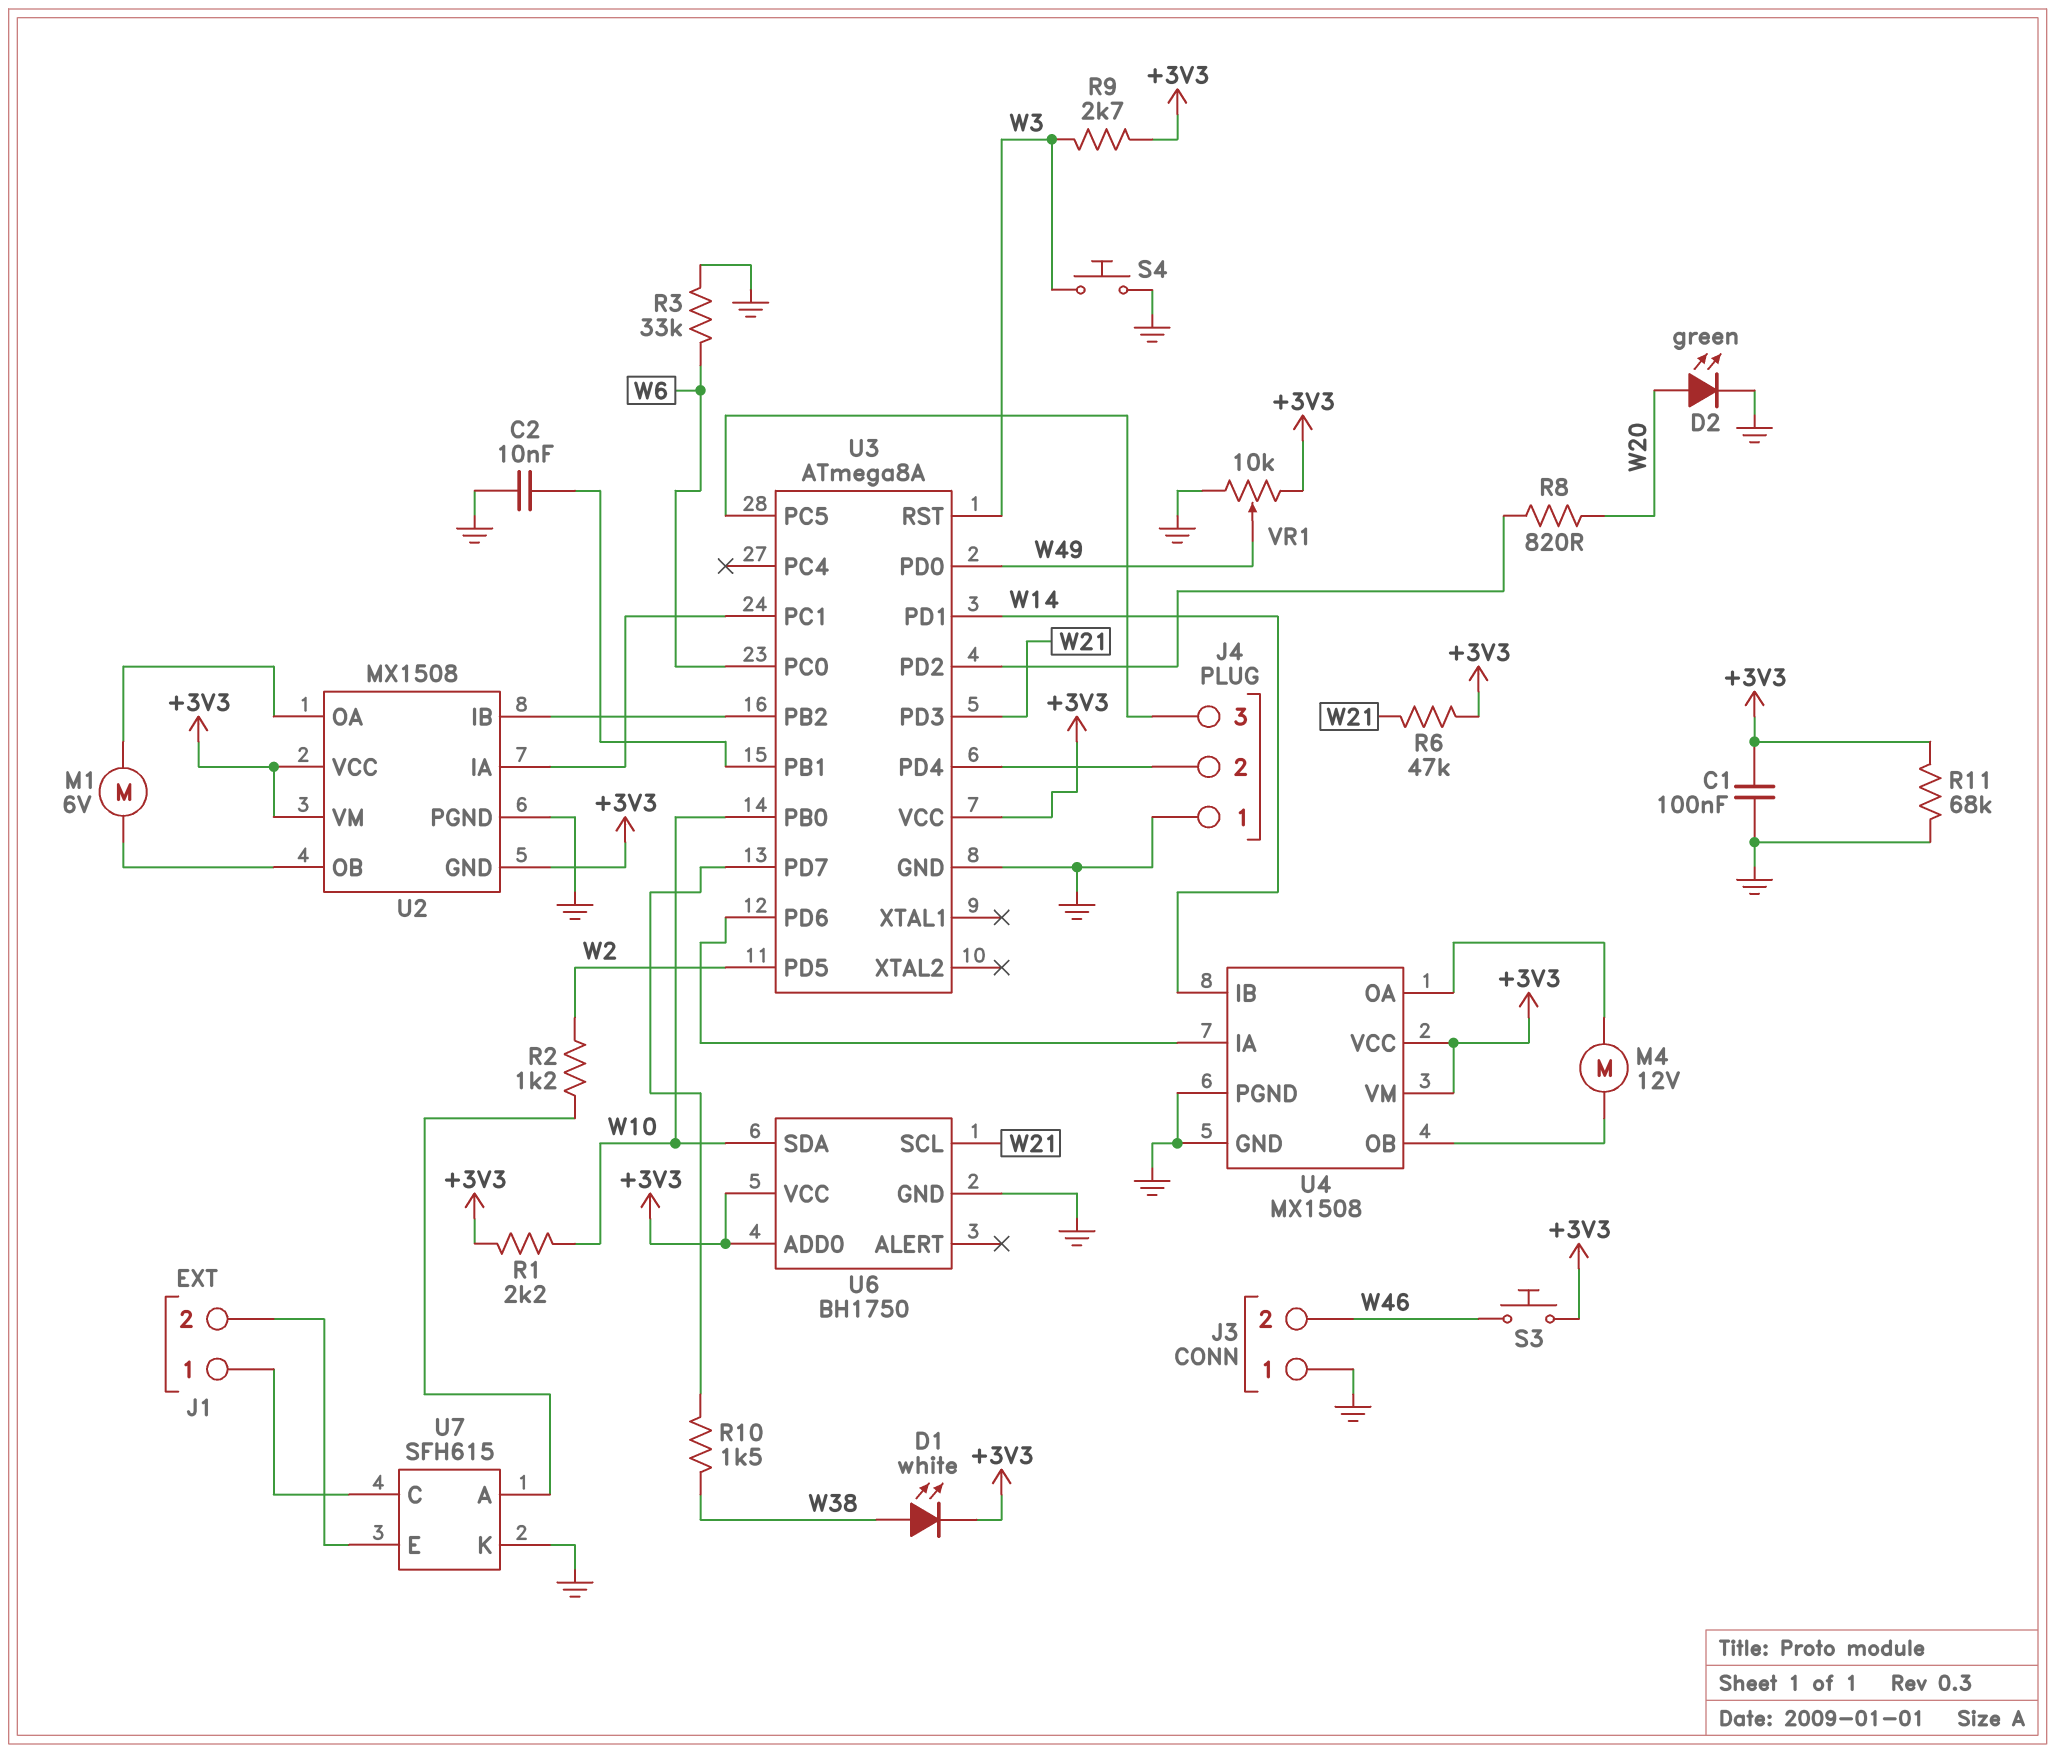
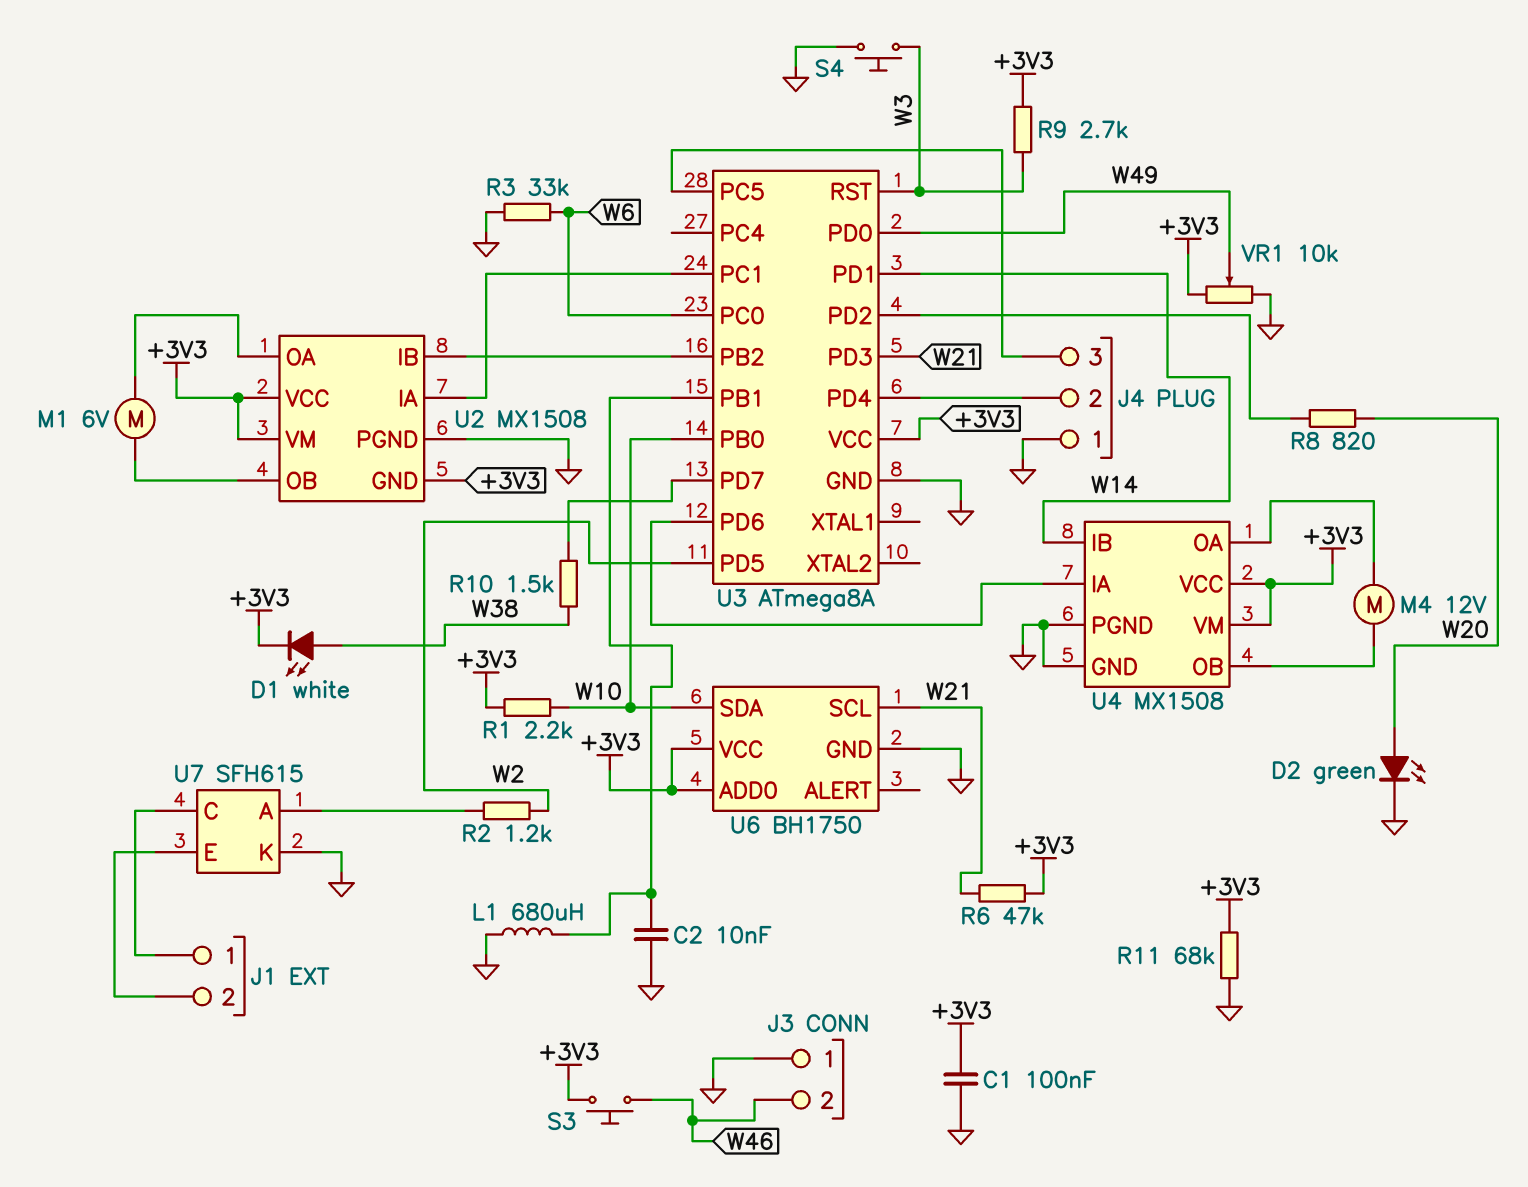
L1: none -> 680uH (GND, U3/PB1)

